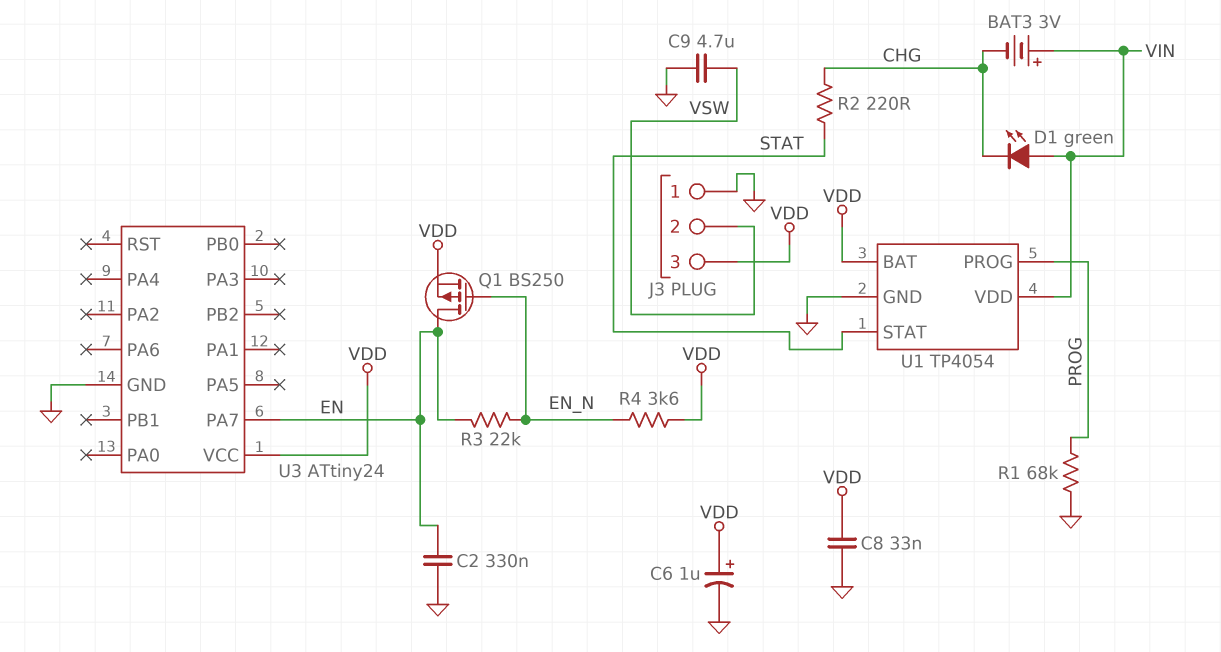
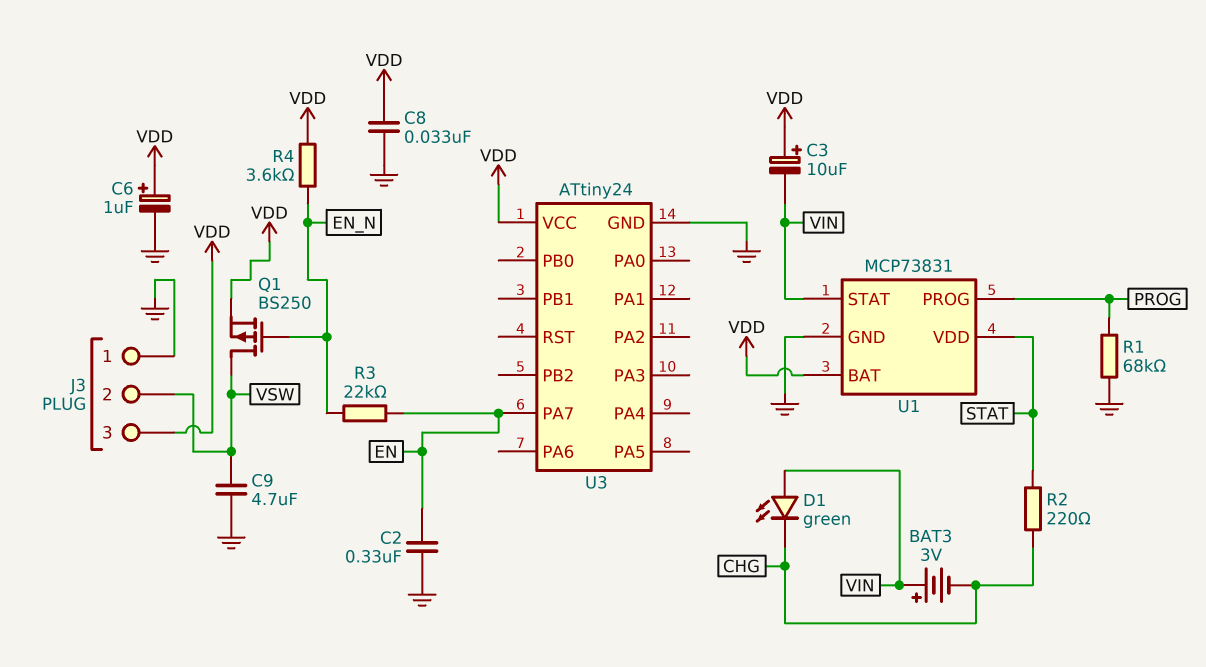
C3: none -> 10uF (plus VDD, minus VIN)
Q1: PMOS BS250 (G EN_N, D EN, S VDD) -> PMOS BS250 (G EN_N, D VSW, S VDD)
U1: TP4054 -> MCP73831
U1 pin STAT: STAT -> VIN
U1 pin VDD: VIN -> STAT

